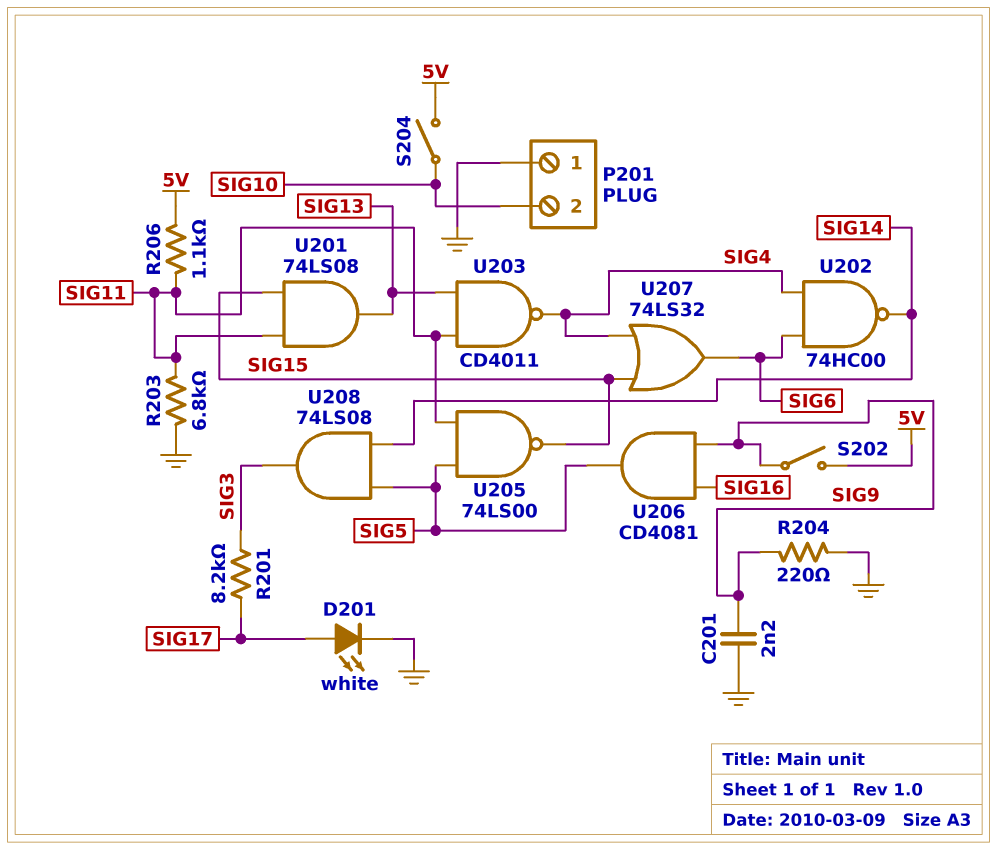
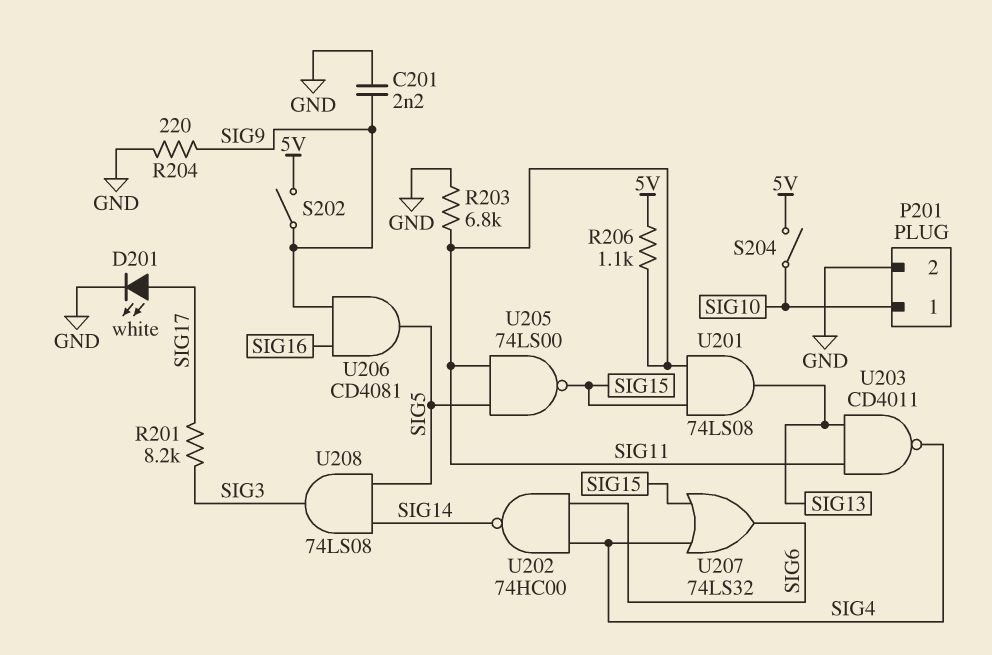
P201 pin 1: GND -> SIG10
P201 pin 2: SIG10 -> GND

